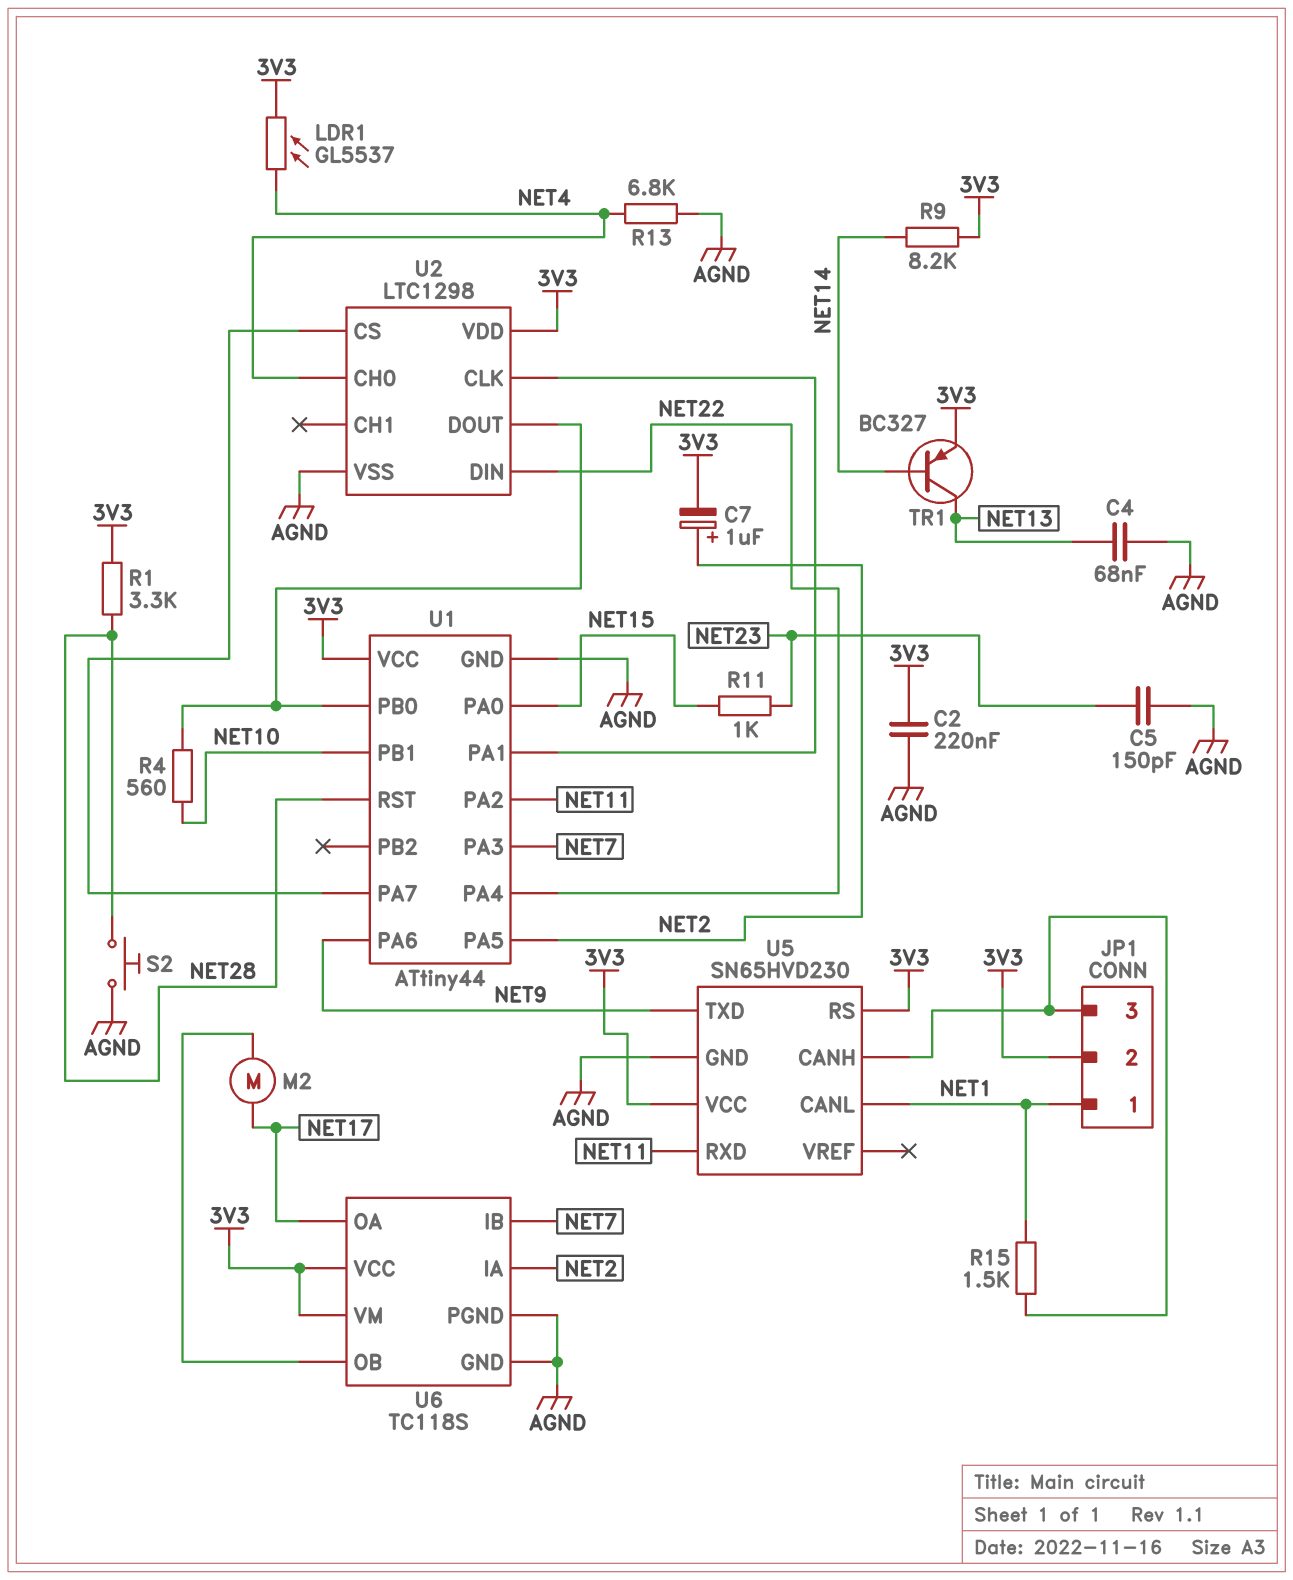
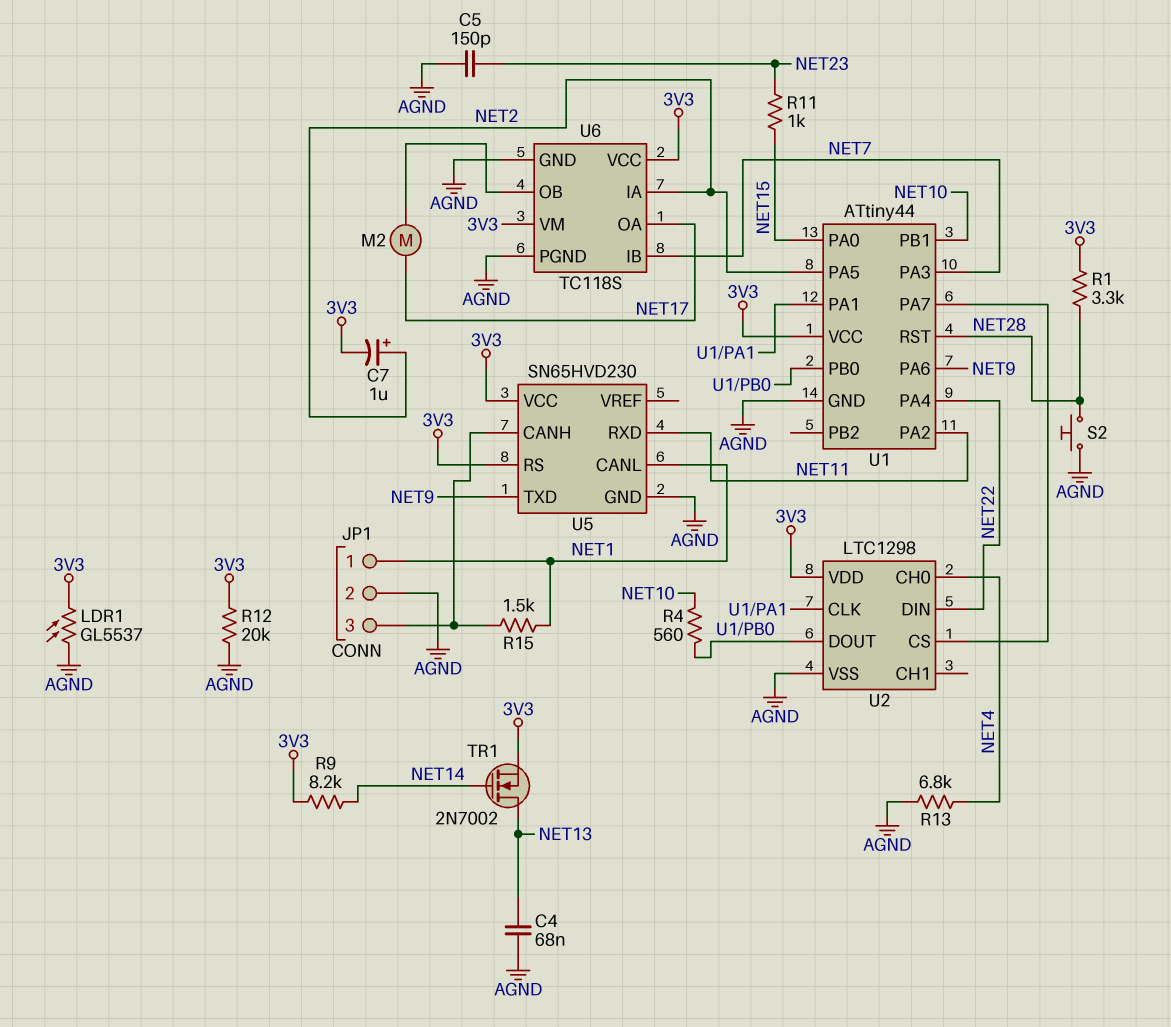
C2: 220nF (3V3, AGND) -> none
JP1 pin 2: 3V3 -> AGND
LDR1: GL5537 (3V3, NET4) -> GL5537 (3V3, AGND)
R12: none -> 20k (3V3, AGND)
TR1: PNP BC327 (B NET14, C NET13, E 3V3) -> NMOS 2N7002 (G NET14, D NET13, S 3V3)

